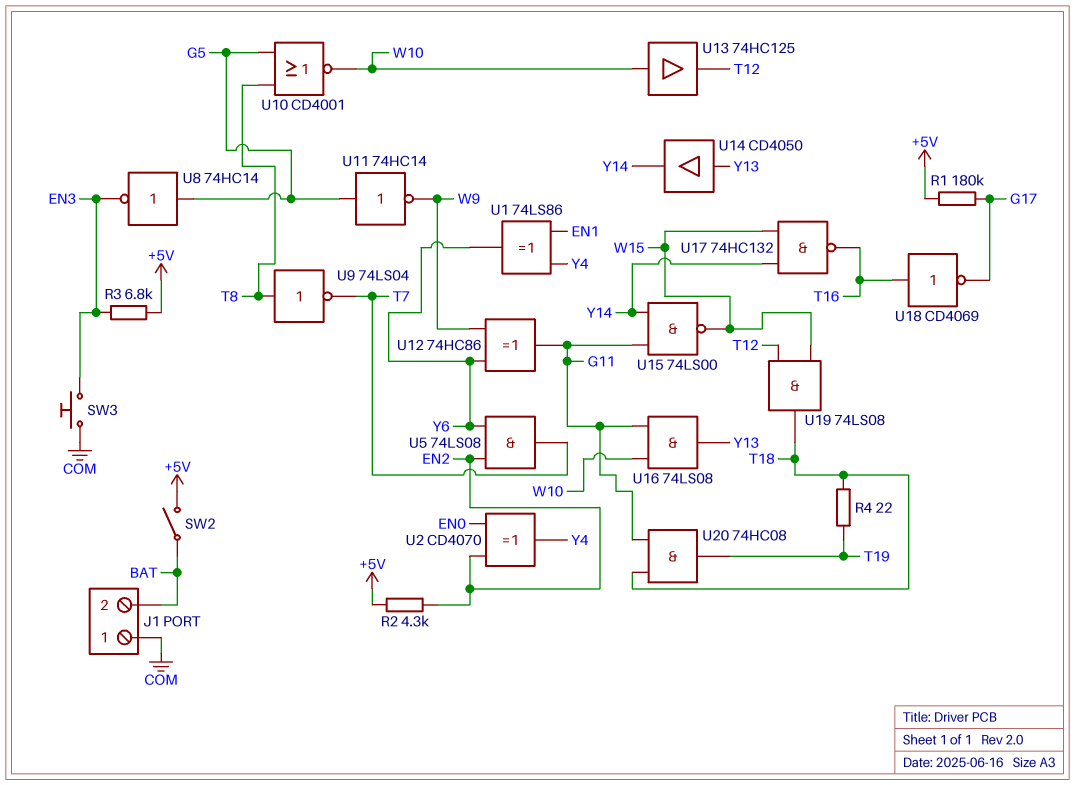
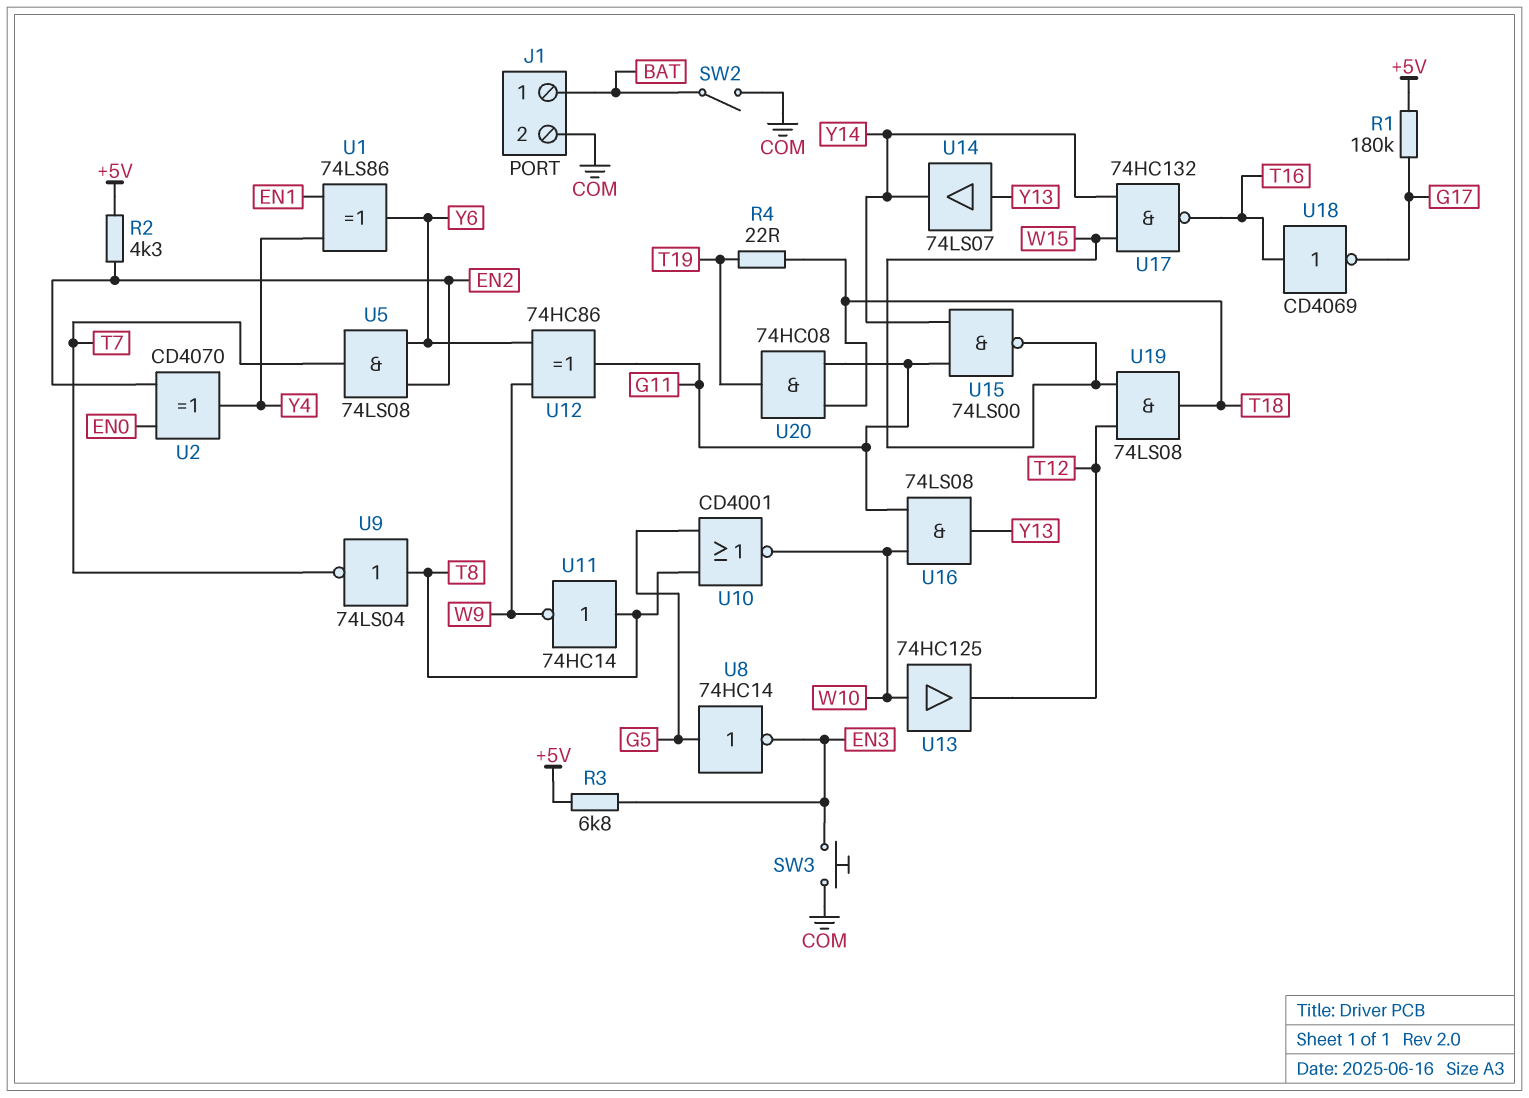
J1 pin 1: COM -> BAT
J1 pin 2: BAT -> COM
SW2: switch (+5V, BAT) -> switch (BAT, COM)
U11: NOT 74HC14 (in G5, out W9) -> NOT 74HC14 (in T8, out W9)
U14: buffer CD4050 (in Y13, out Y14) -> buffer 74LS07 (in Y13, out Y14)

